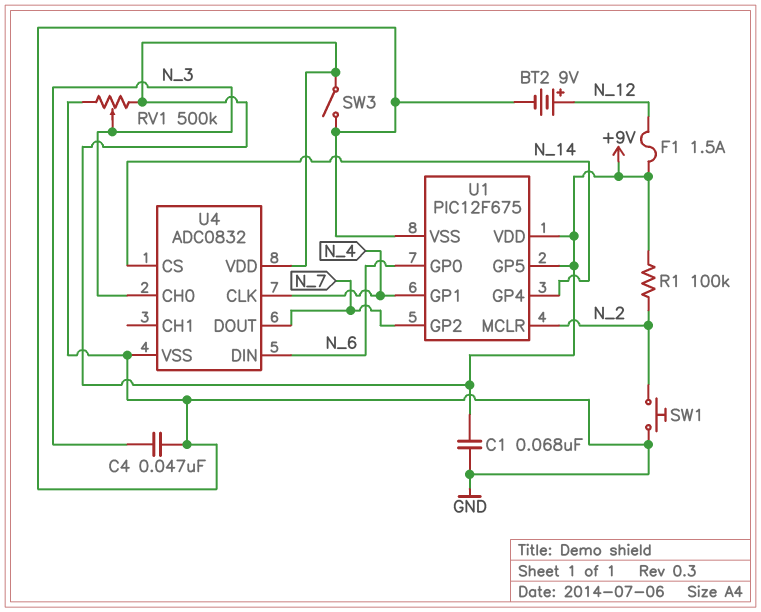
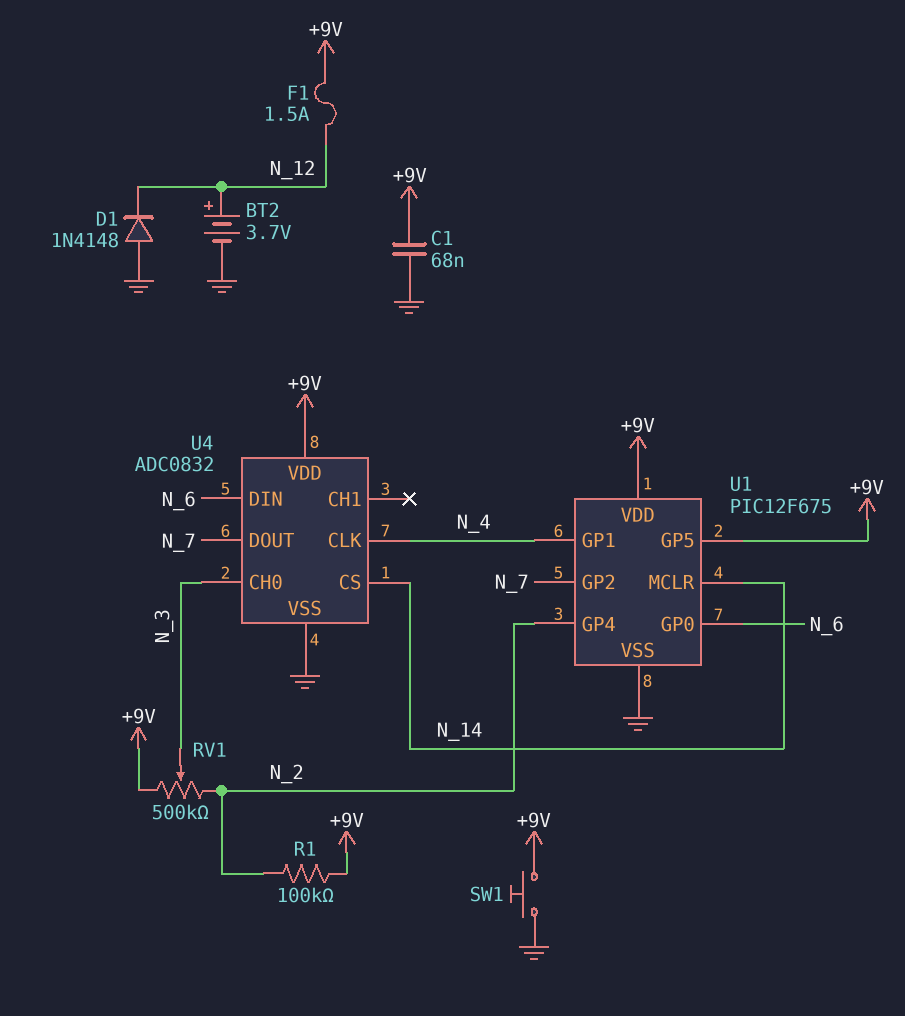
BT2: 9V (plus N_12, minus GND) -> 3.7V (plus N_12, minus GND)
C4: 47nF (GND, N_3) -> none
D1: none -> diode 1N4148 (A GND, K N_12)
RV1: 500k (+9V, GND, wiper N_3) -> 500k (+9V, N_2, wiper N_3)
SW1: button (GND, N_2) -> button (+9V, GND)
SW3: switch (+9V, GND) -> none
U1 pin GP4: N_14 -> N_2
U1 pin MCLR: N_2 -> N_14

